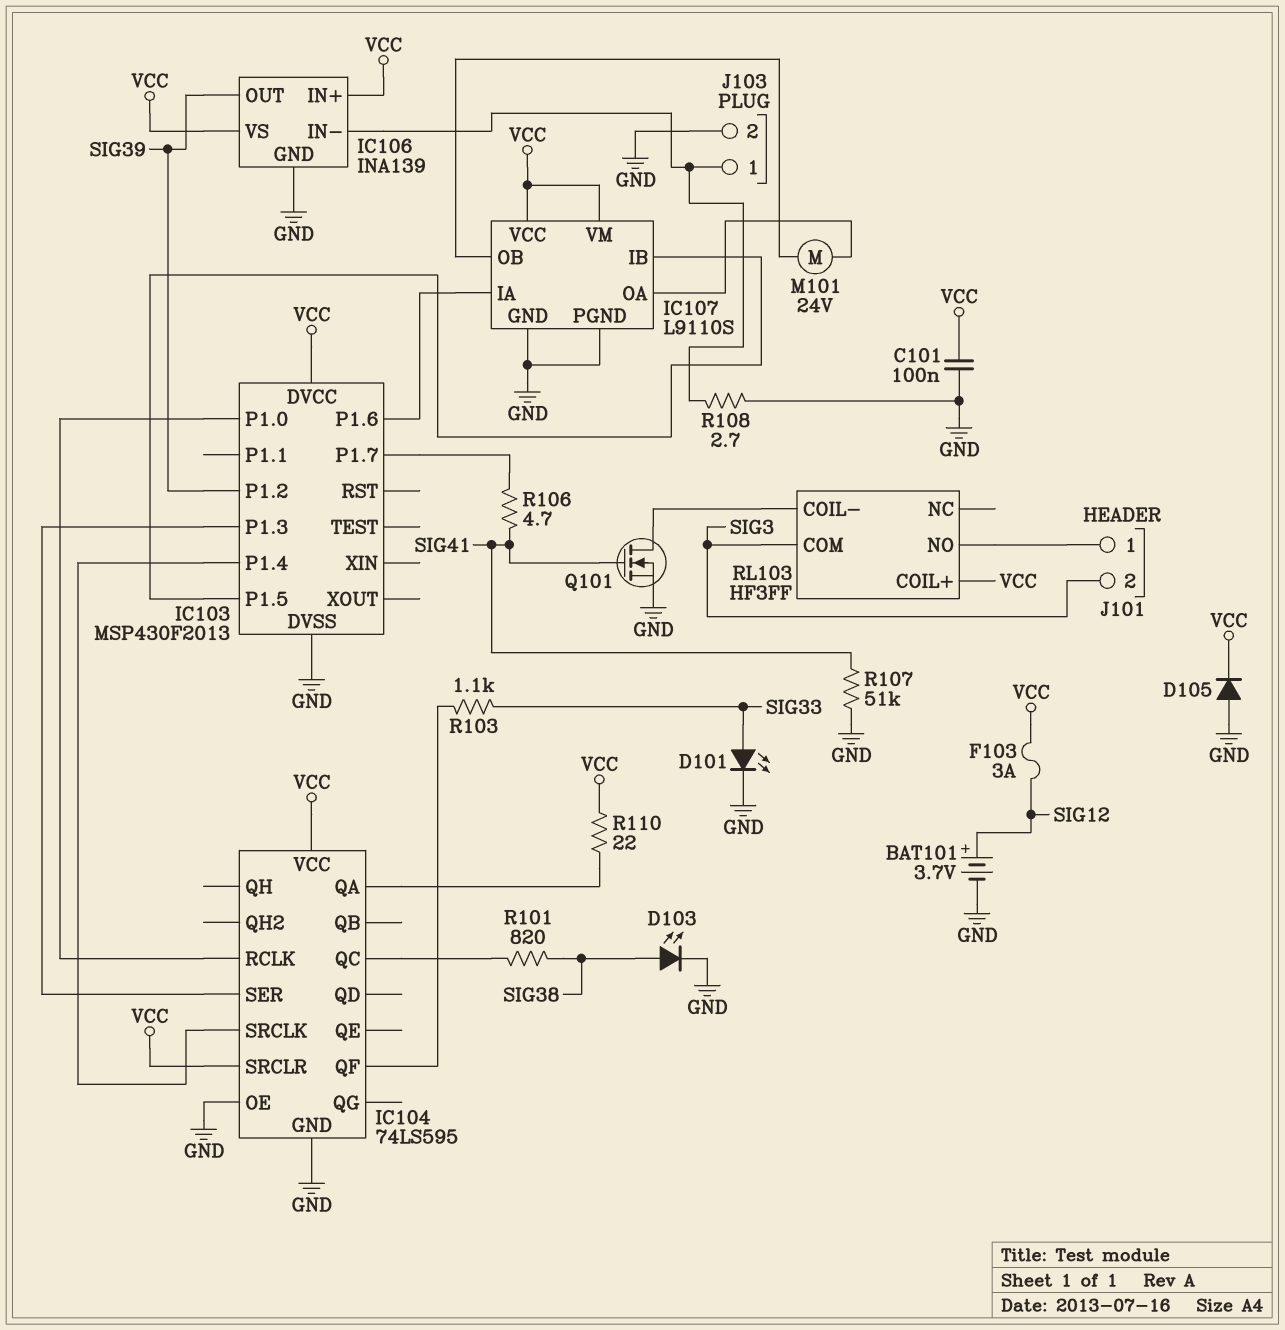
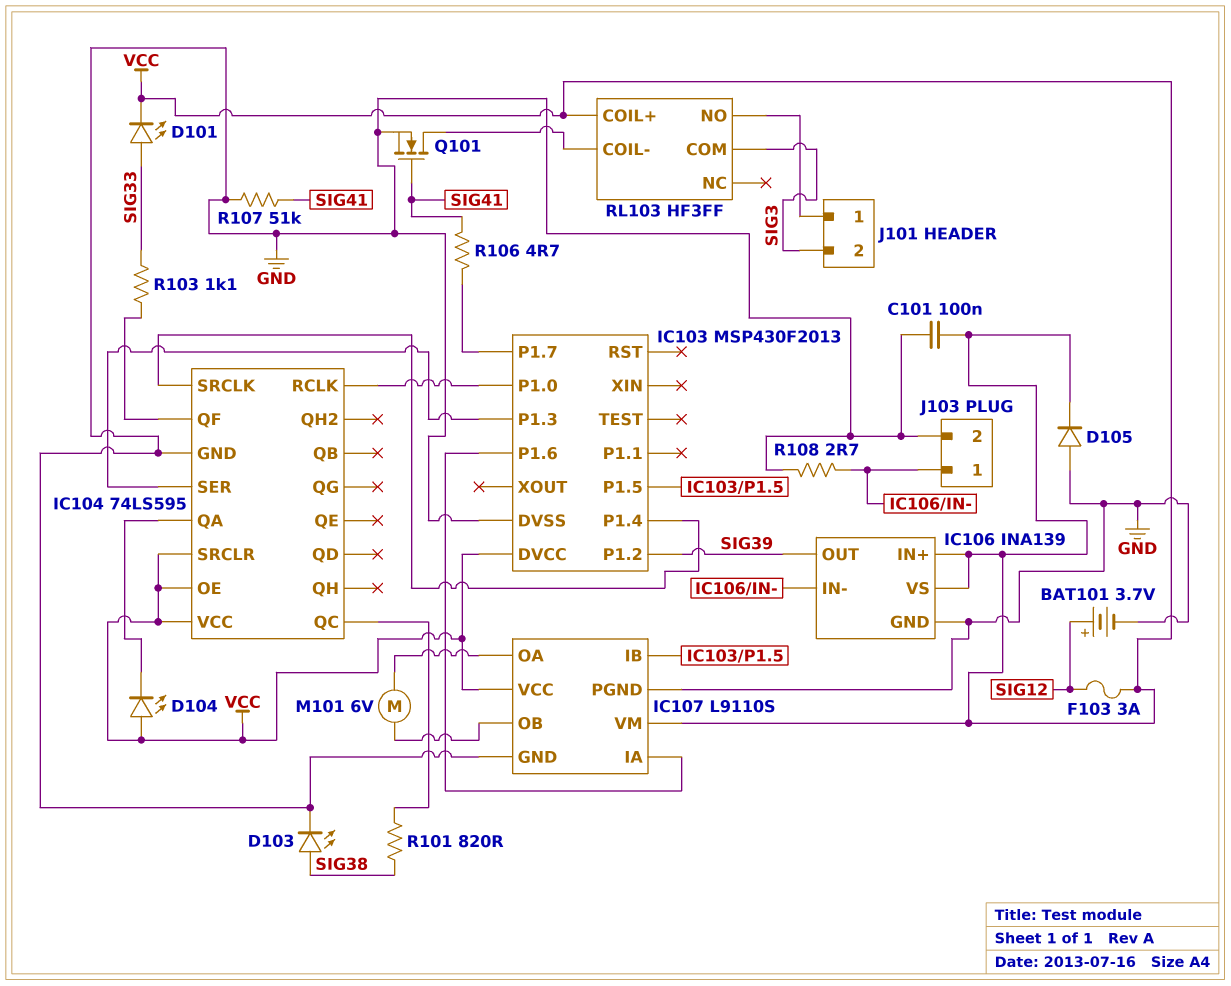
D101: LED (A SIG33, K GND) -> LED (A SIG33, K VCC)
D104: none -> LED (A VCC, K IC104/QA)
IC104 pin OE: GND -> VCC
M101: motor 24V (IC107/OA, IC107/OB) -> motor 6V (IC107/OA, IC107/OB)
R110: 22 (IC104/QA, VCC) -> none

